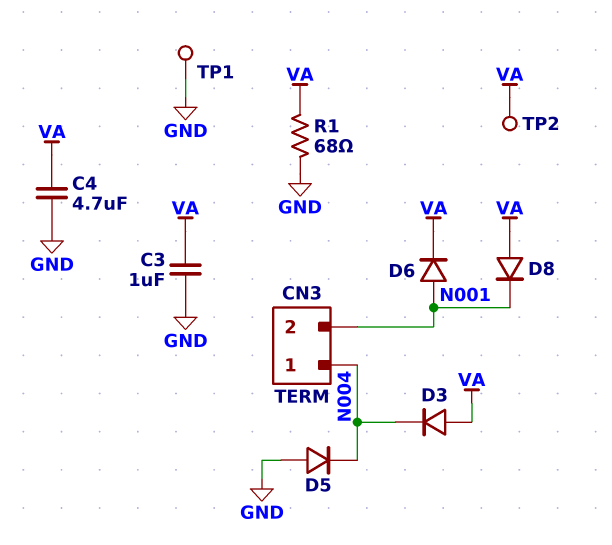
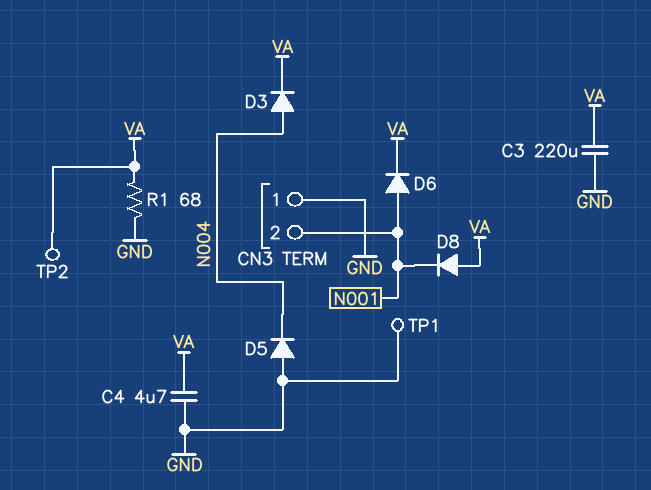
C3: 1uF (GND, VA) -> 220uF (GND, VA)
CN3 pin 1: N004 -> GND
D3: diode (A VA, K N004) -> diode (A N004, K VA)

